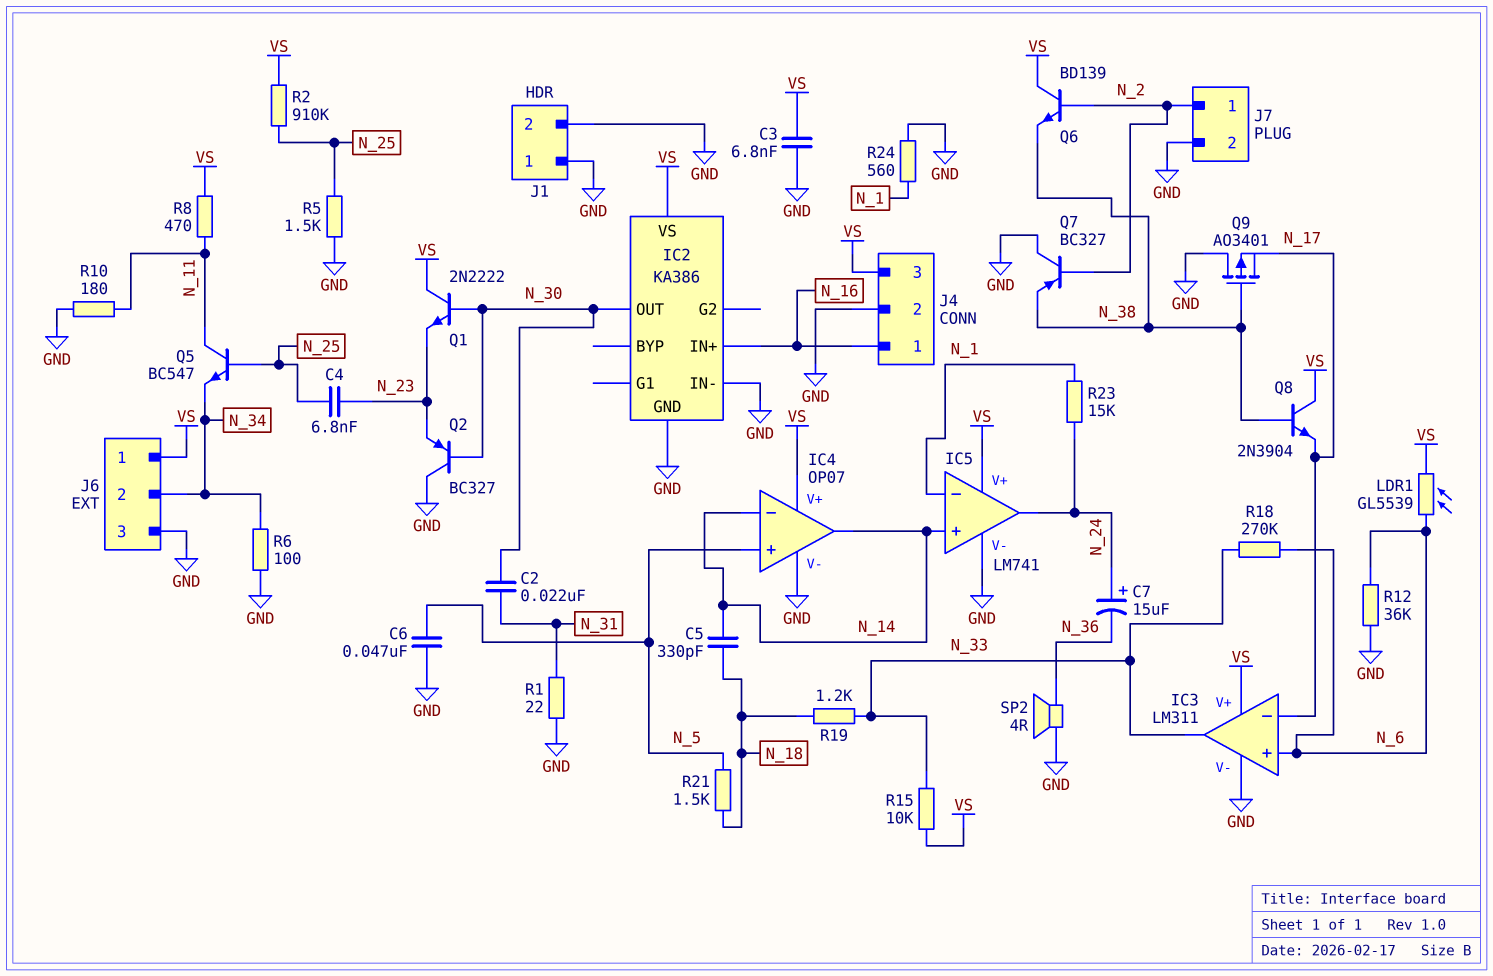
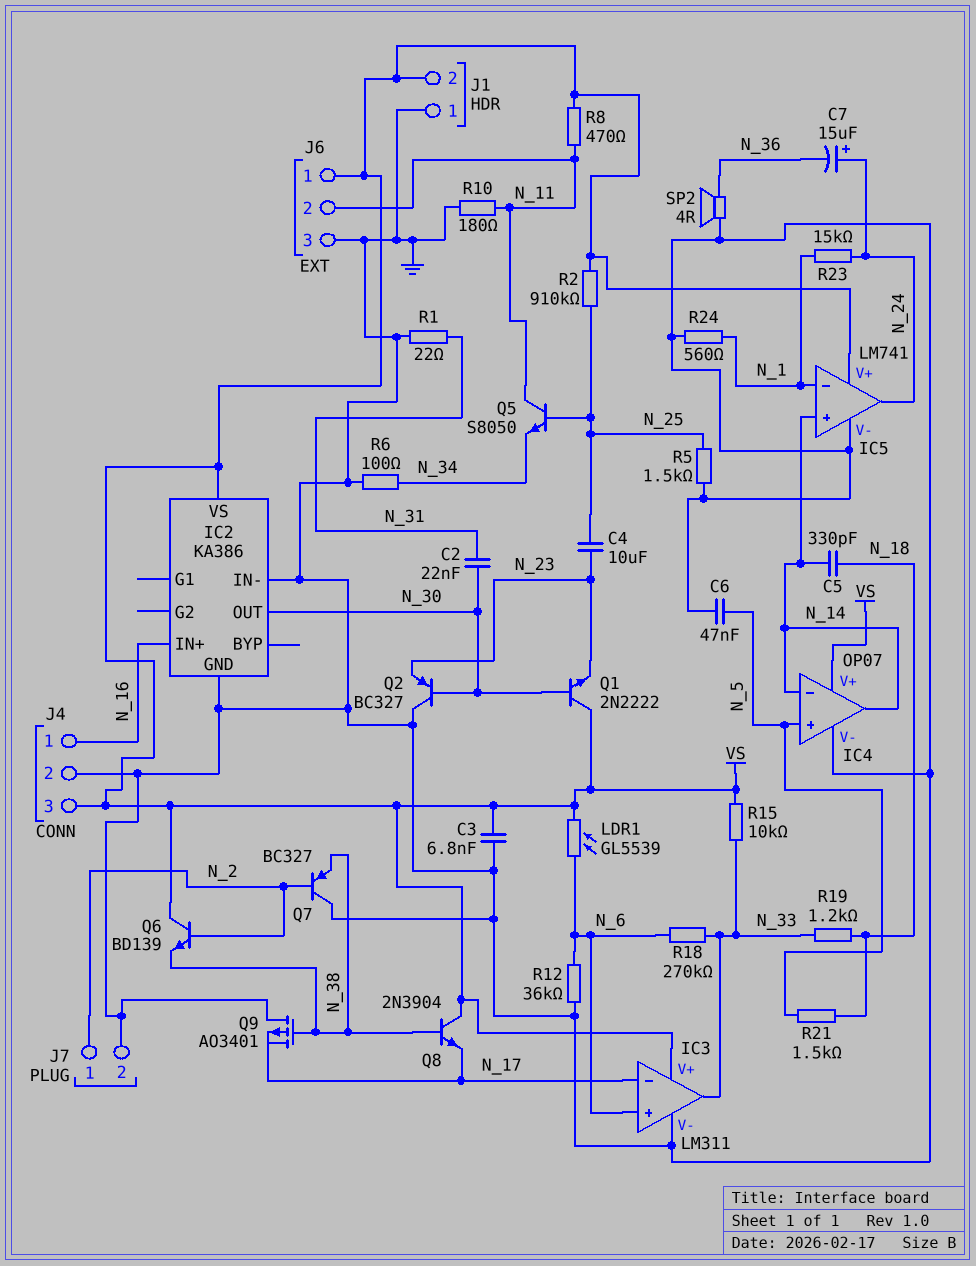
C4: 6.8nF (N_23, N_25) -> 10uF (N_23, N_25)
J1 pin 2: GND -> VS
J6 pin 2: N_34 -> N_11
Q5: NPN BC547 (B N_25, C N_11, E N_34) -> NPN S8050 (B N_25, C N_11, E N_34)

